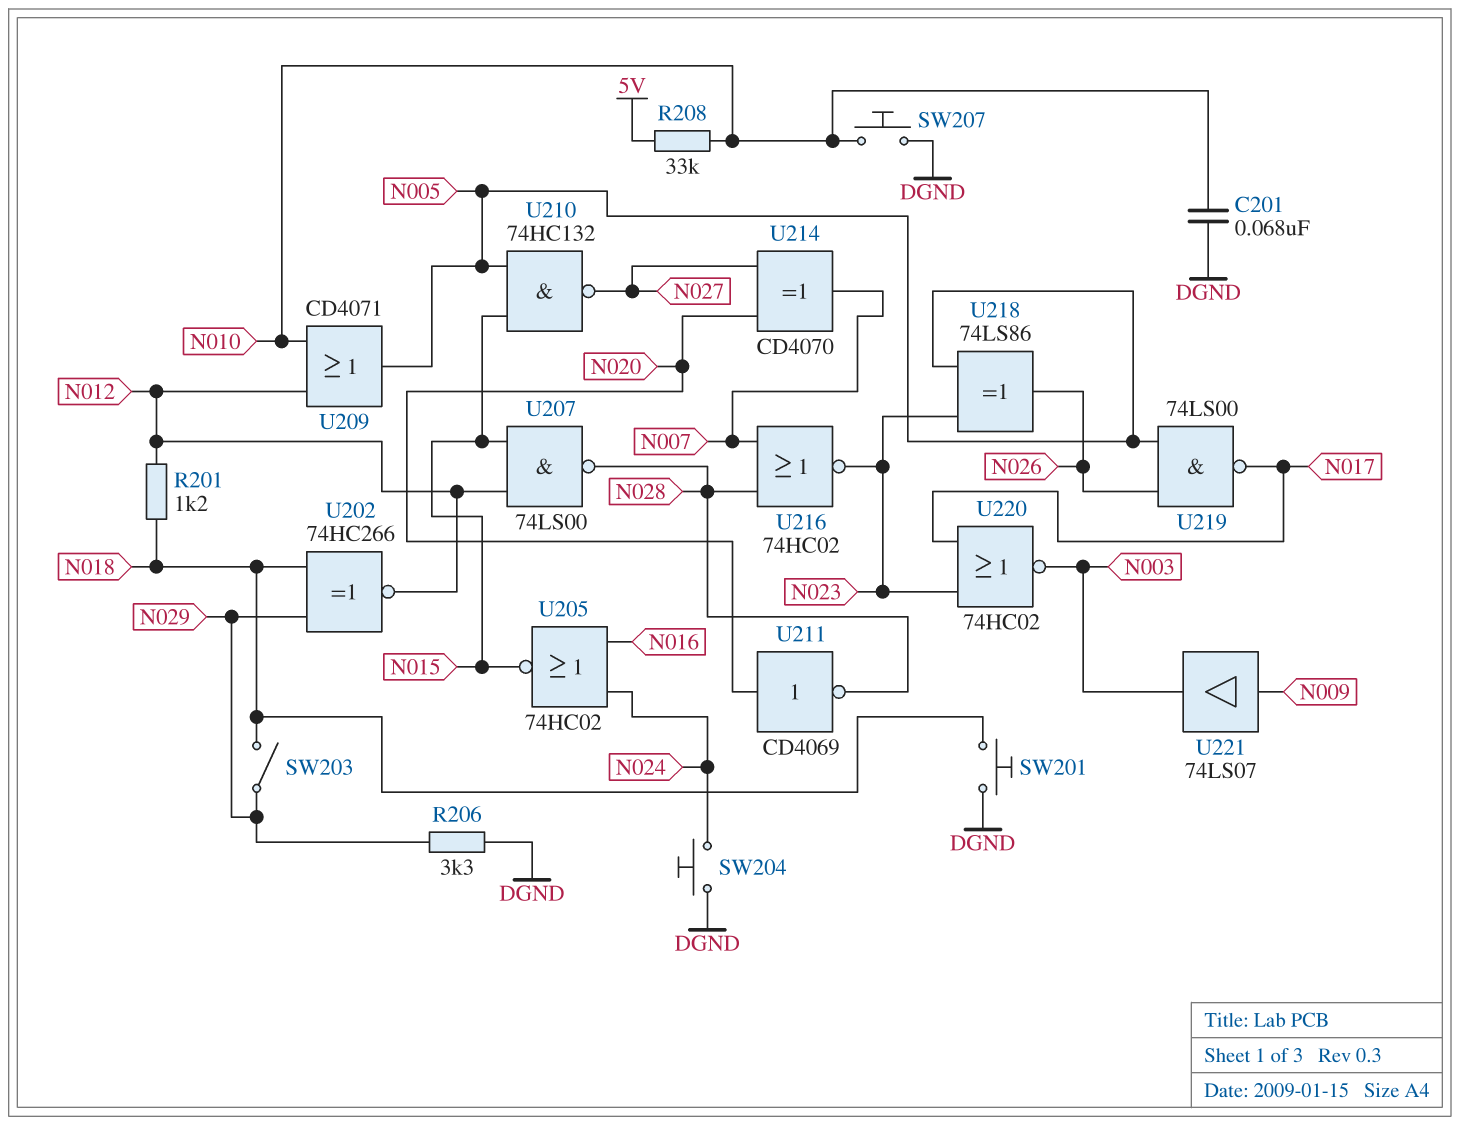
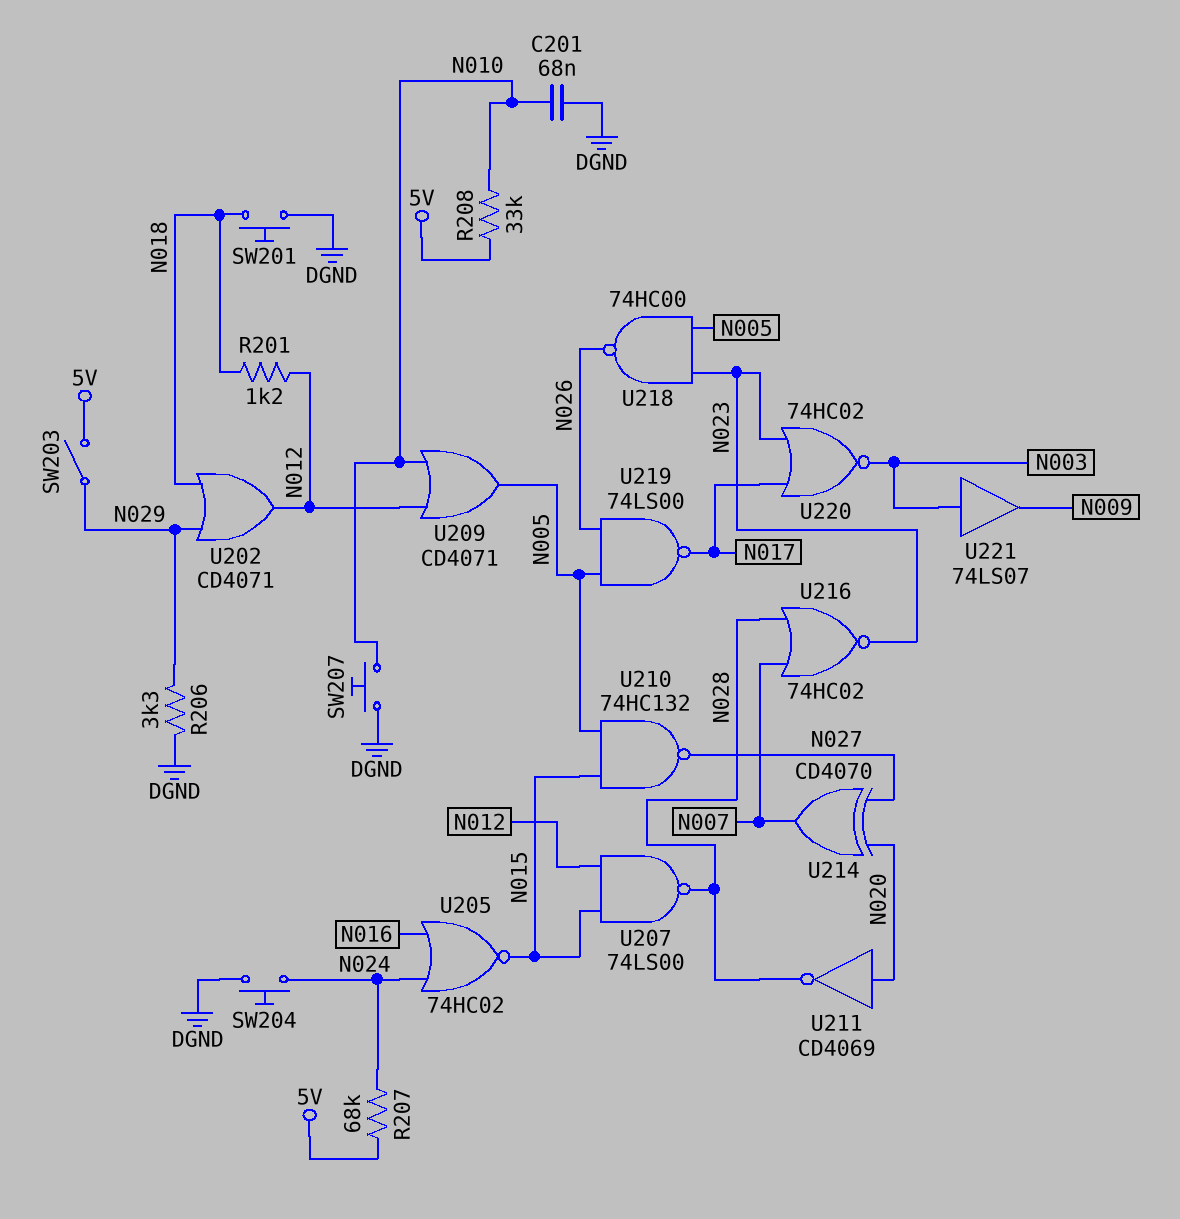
R207: none -> 68k (5V, N024)
SW203: switch (N018, N029) -> switch (5V, N029)
U202: XNOR 74HC266 (in N018, in N029, out N012) -> OR CD4071 (in N018, in N029, out N012)
U218: XOR 74LS86 (in N005, in N023, out N026) -> NAND 74HC00 (in N005, in N023, out N026)
U221: buffer 74LS07 (in N009, out N003) -> buffer 74LS07 (in N003, out N009)

